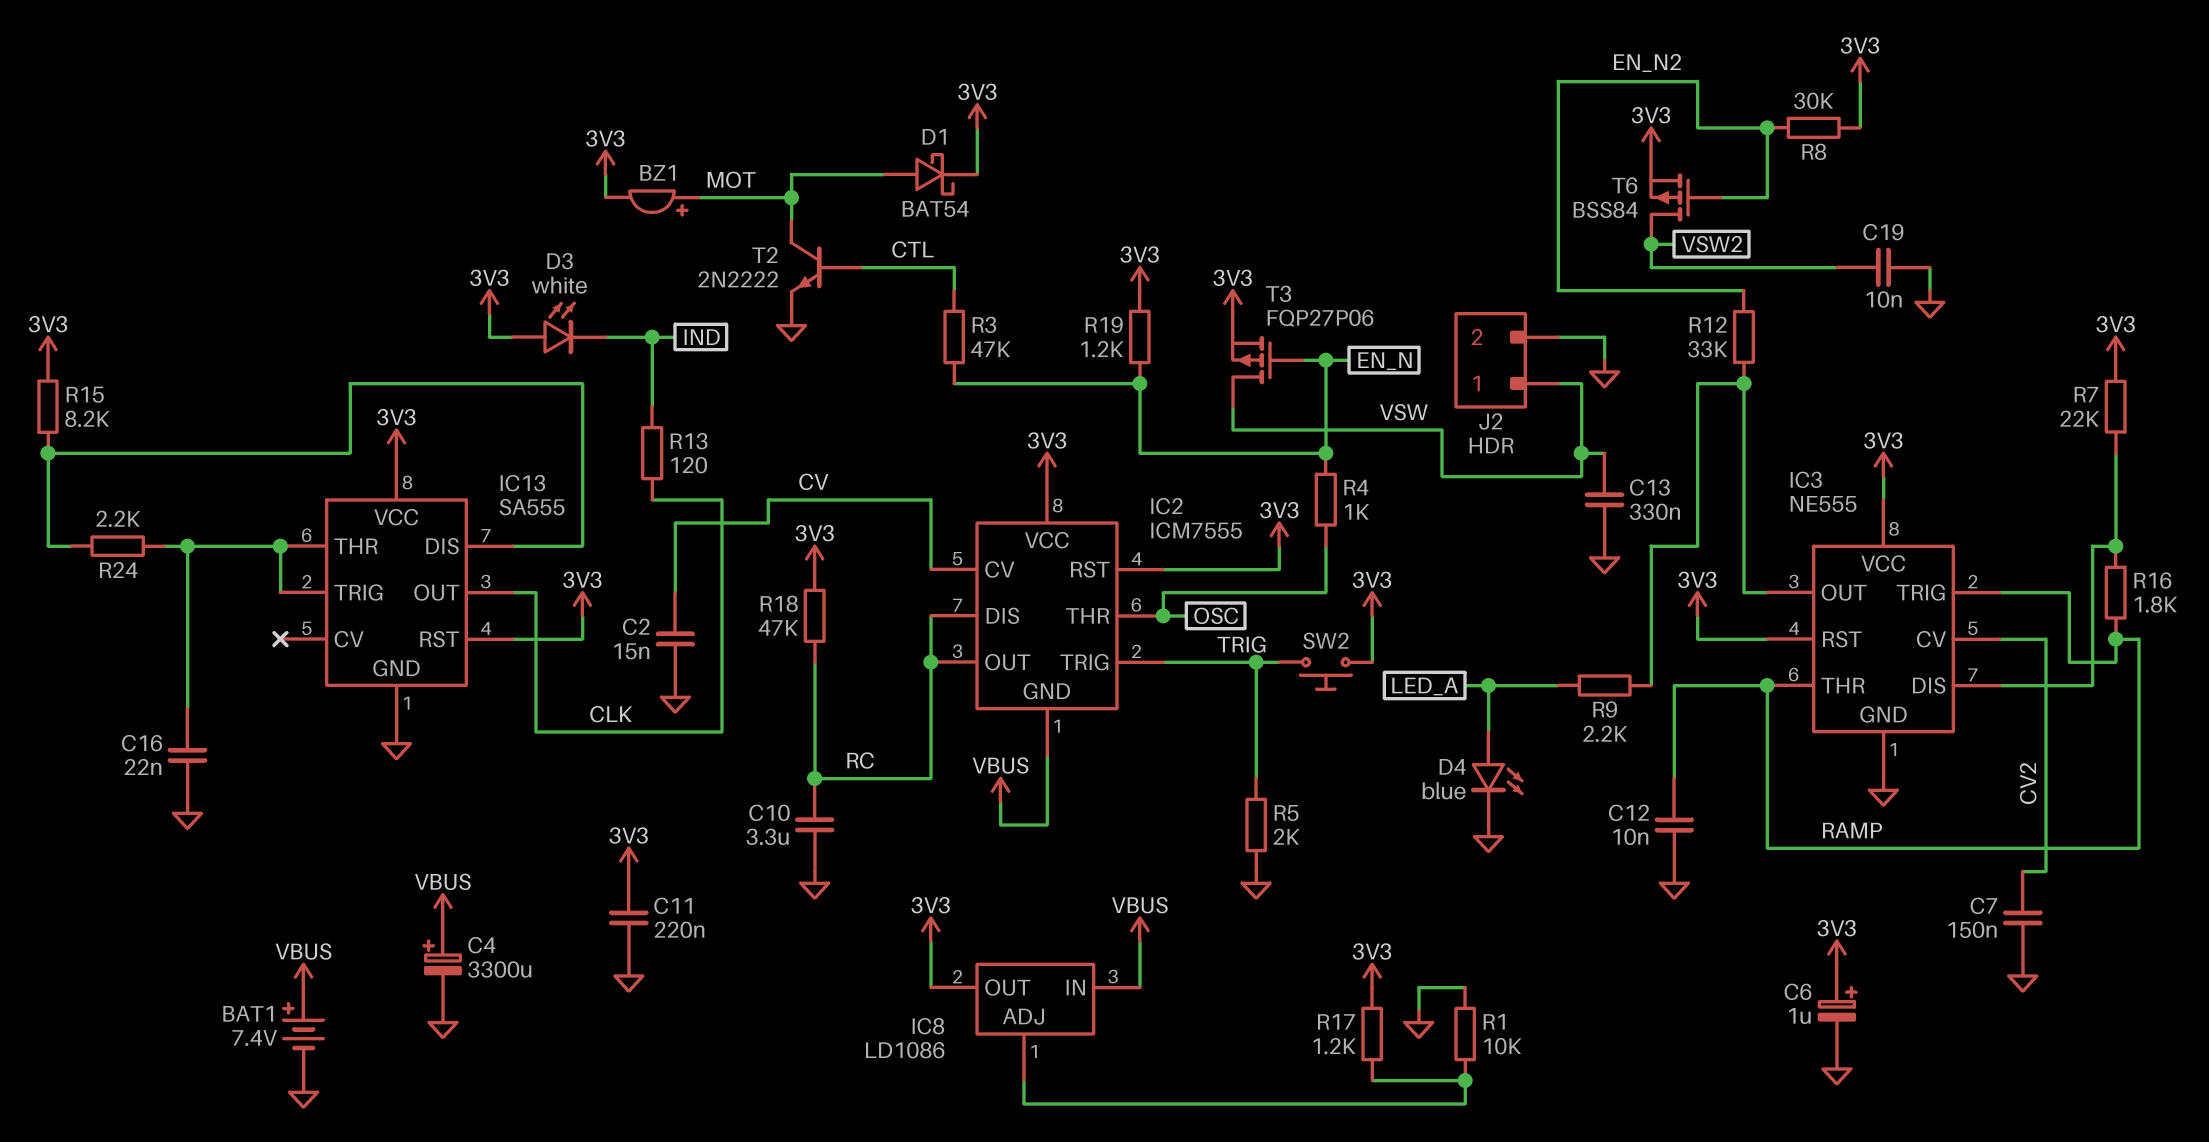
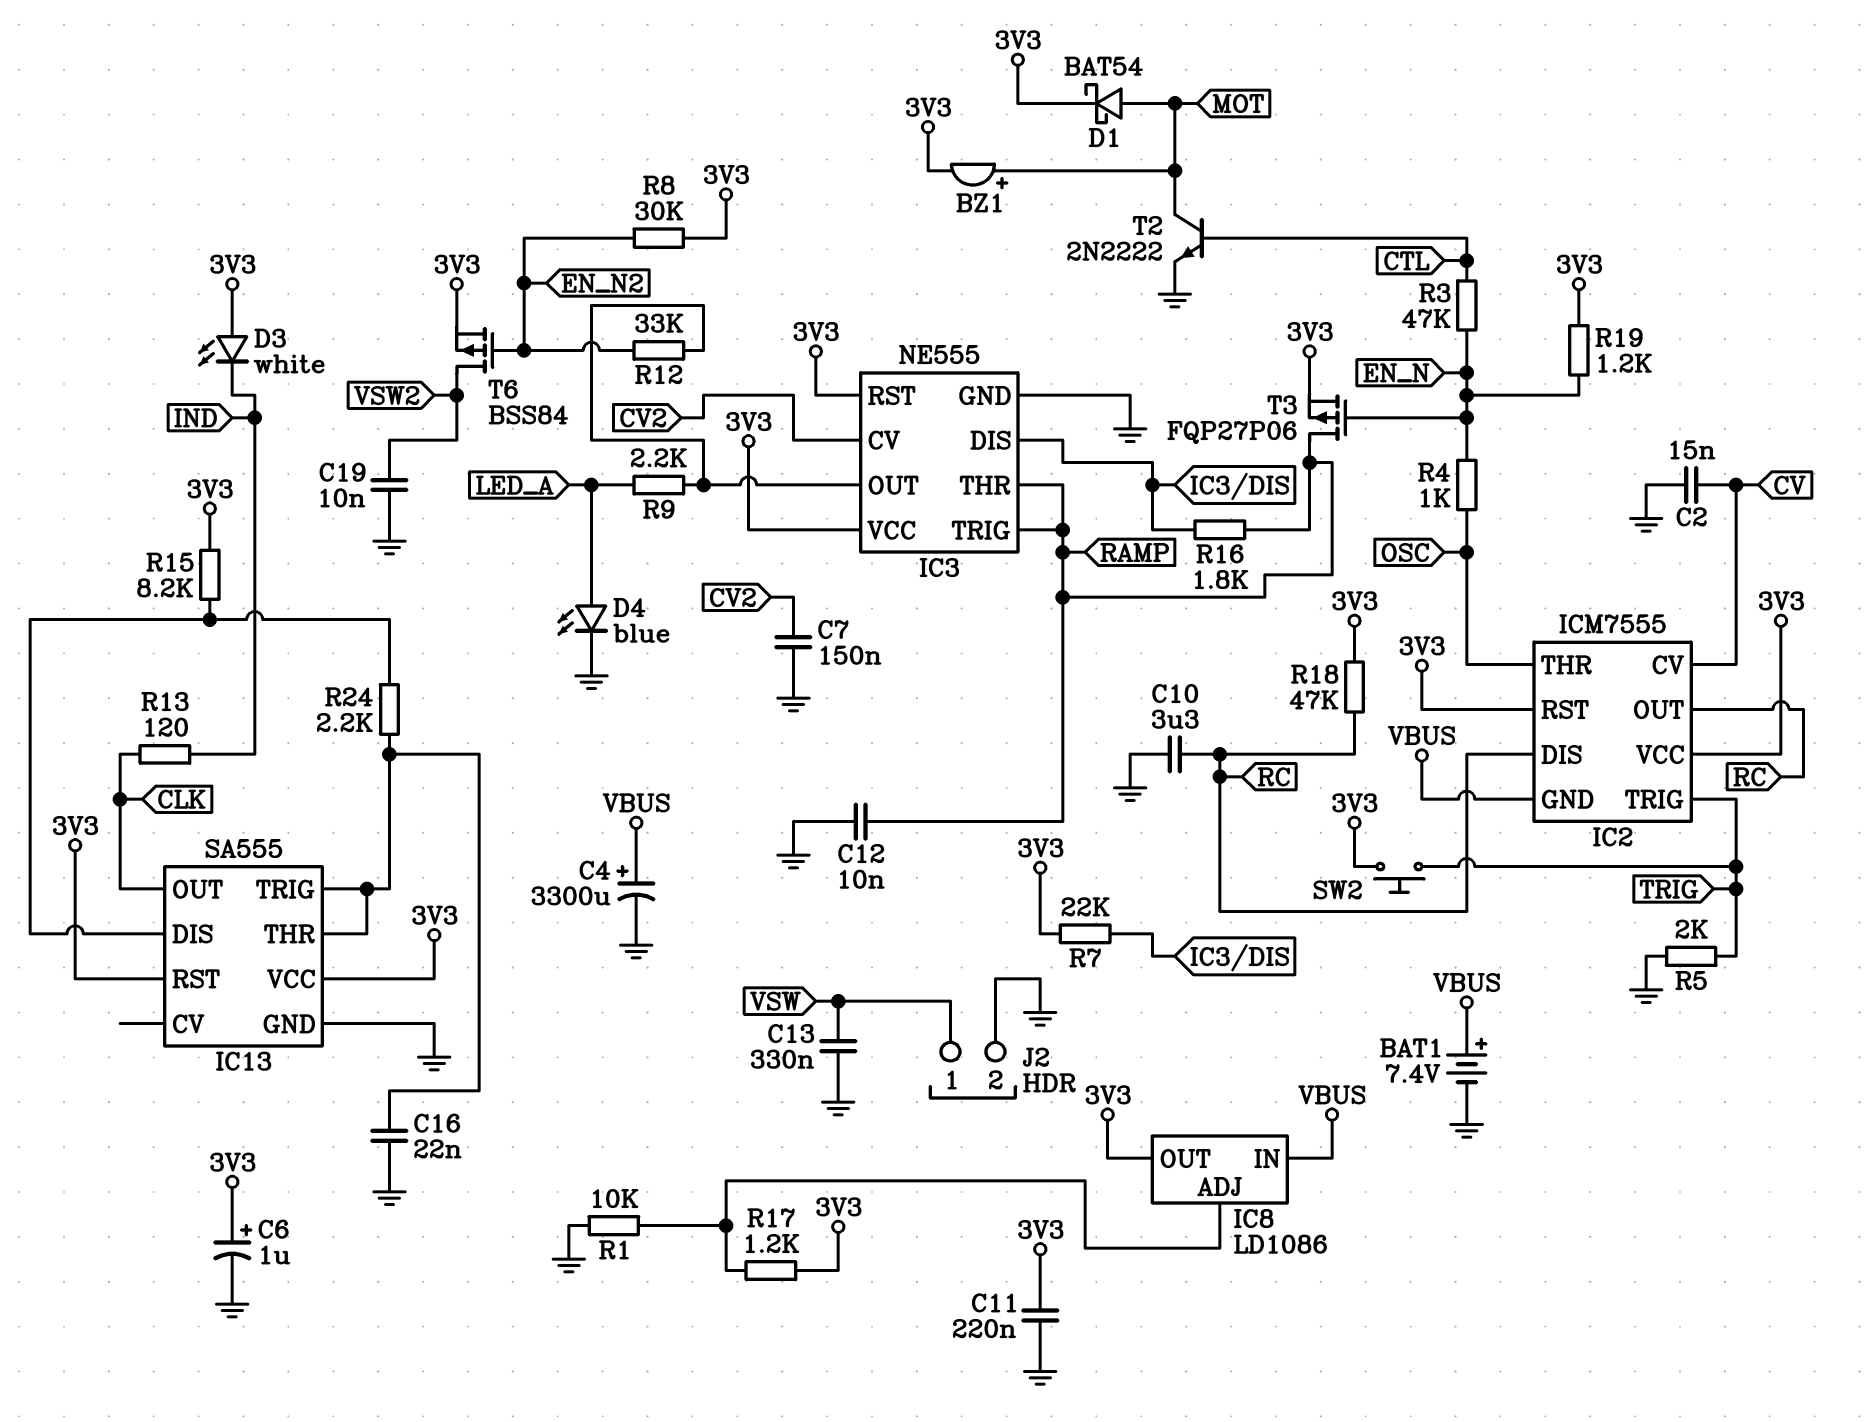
T3: PMOS FQP27P06 (G EN_N, D VSW, S 3V3) -> PMOS FQP27P06 (G EN_N, D RAMP, S 3V3)

